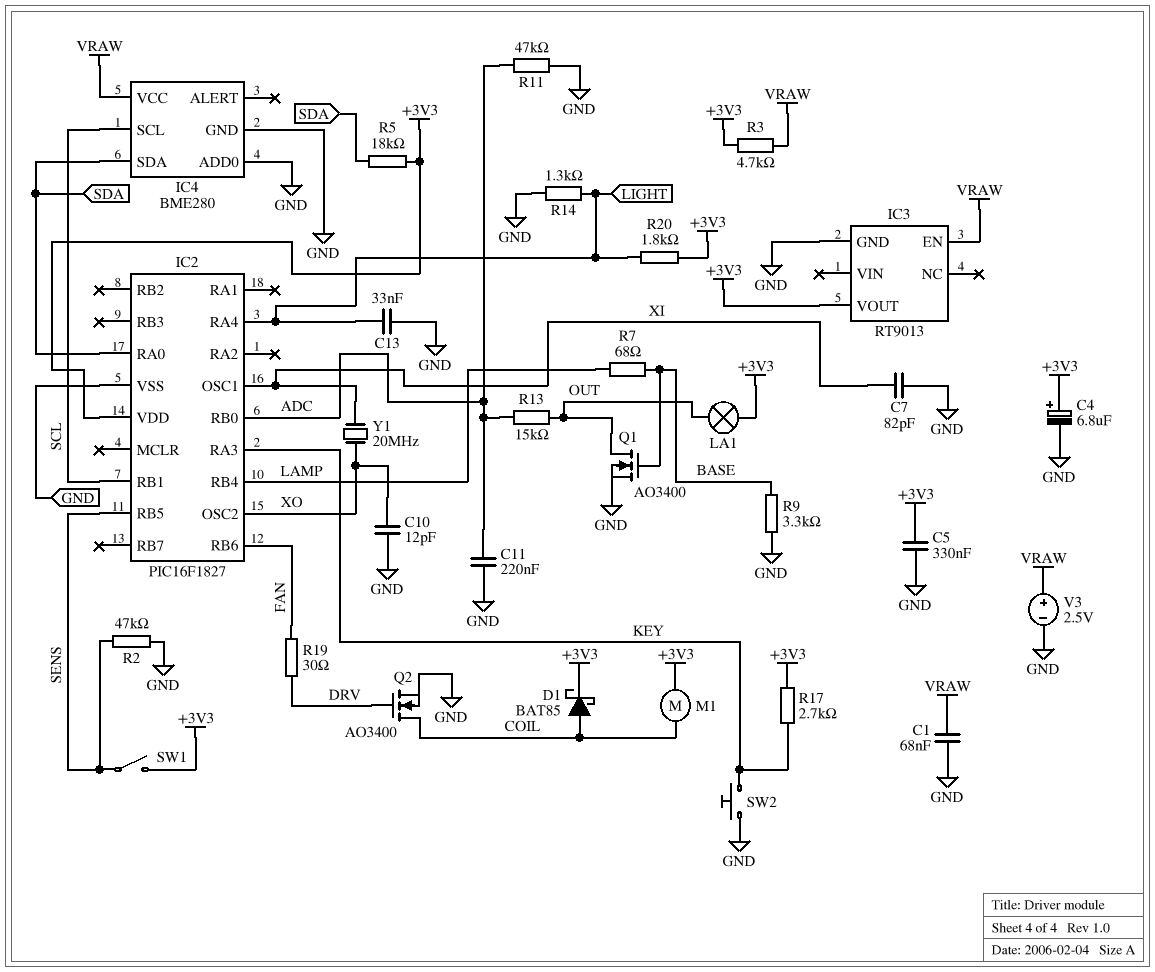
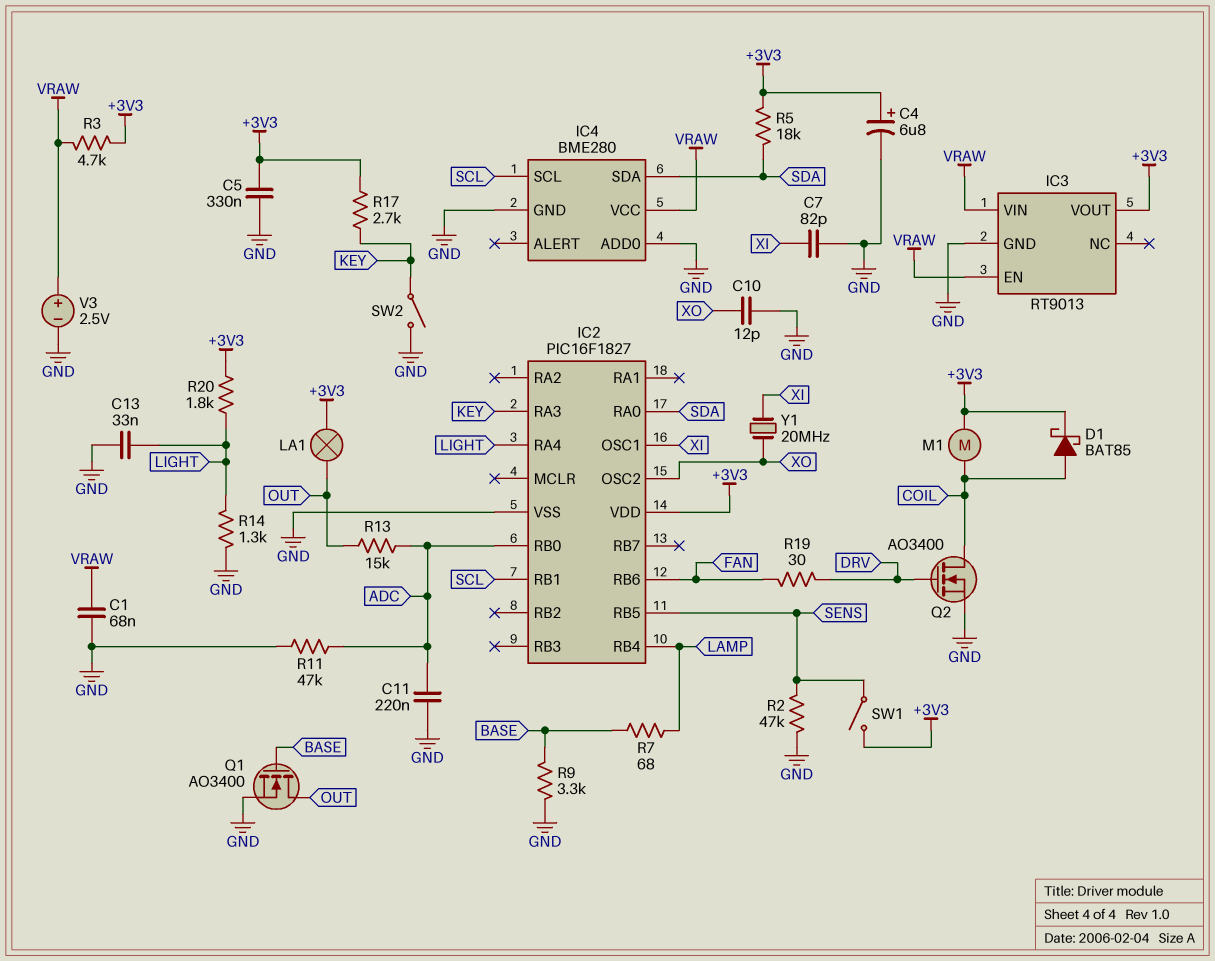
IC3 pin VIN: none -> VRAW
SW2: button (GND, KEY) -> switch (GND, KEY)

